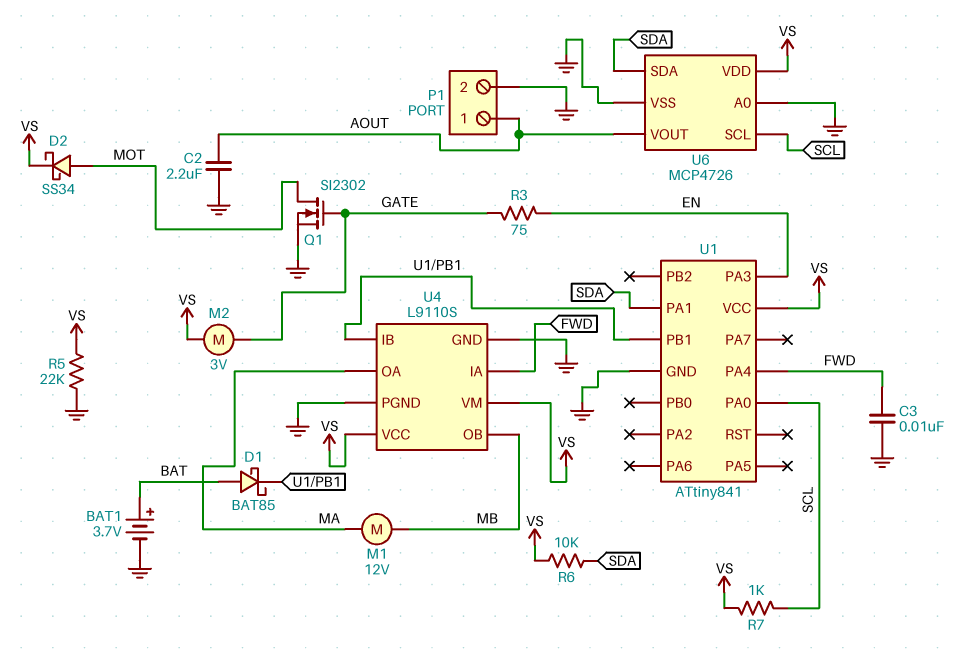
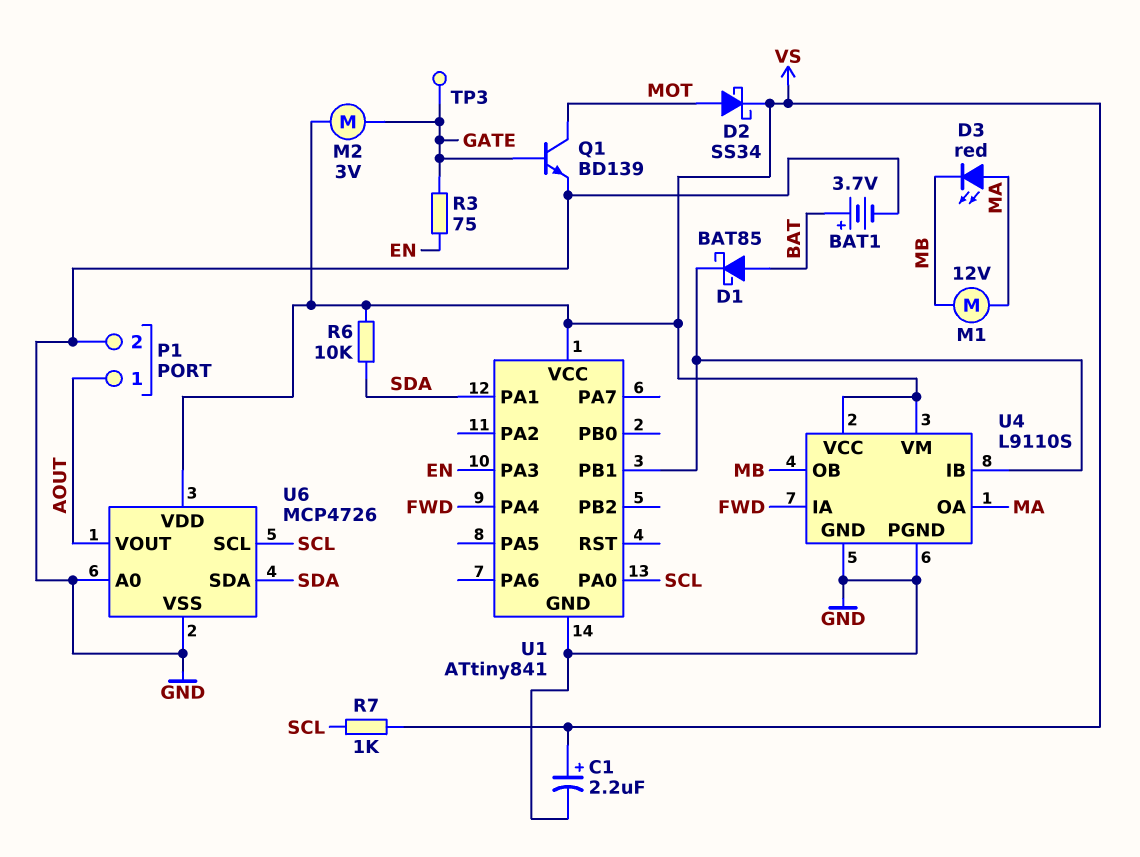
C1: none -> 2.2uF (plus VS, minus GND)
C2: 2.2uF (AOUT, GND) -> none
C3: 10nF (FWD, GND) -> none
D3: none -> LED red (A MA, K MB)
Q1: NMOS SI2302 (G GATE, D MOT, S GND) -> NPN BD139 (B GATE, C MOT, E GND)
R5: 22k (GND, VS) -> none
TP3: none -> test point (GATE)

